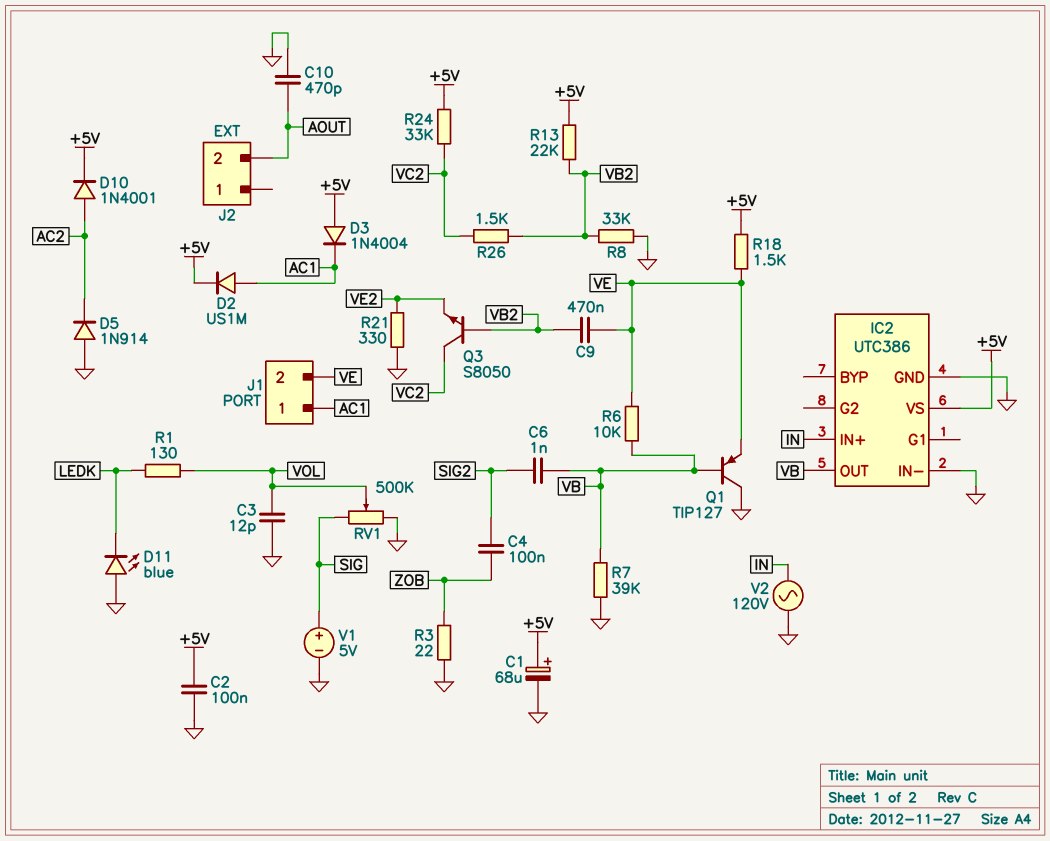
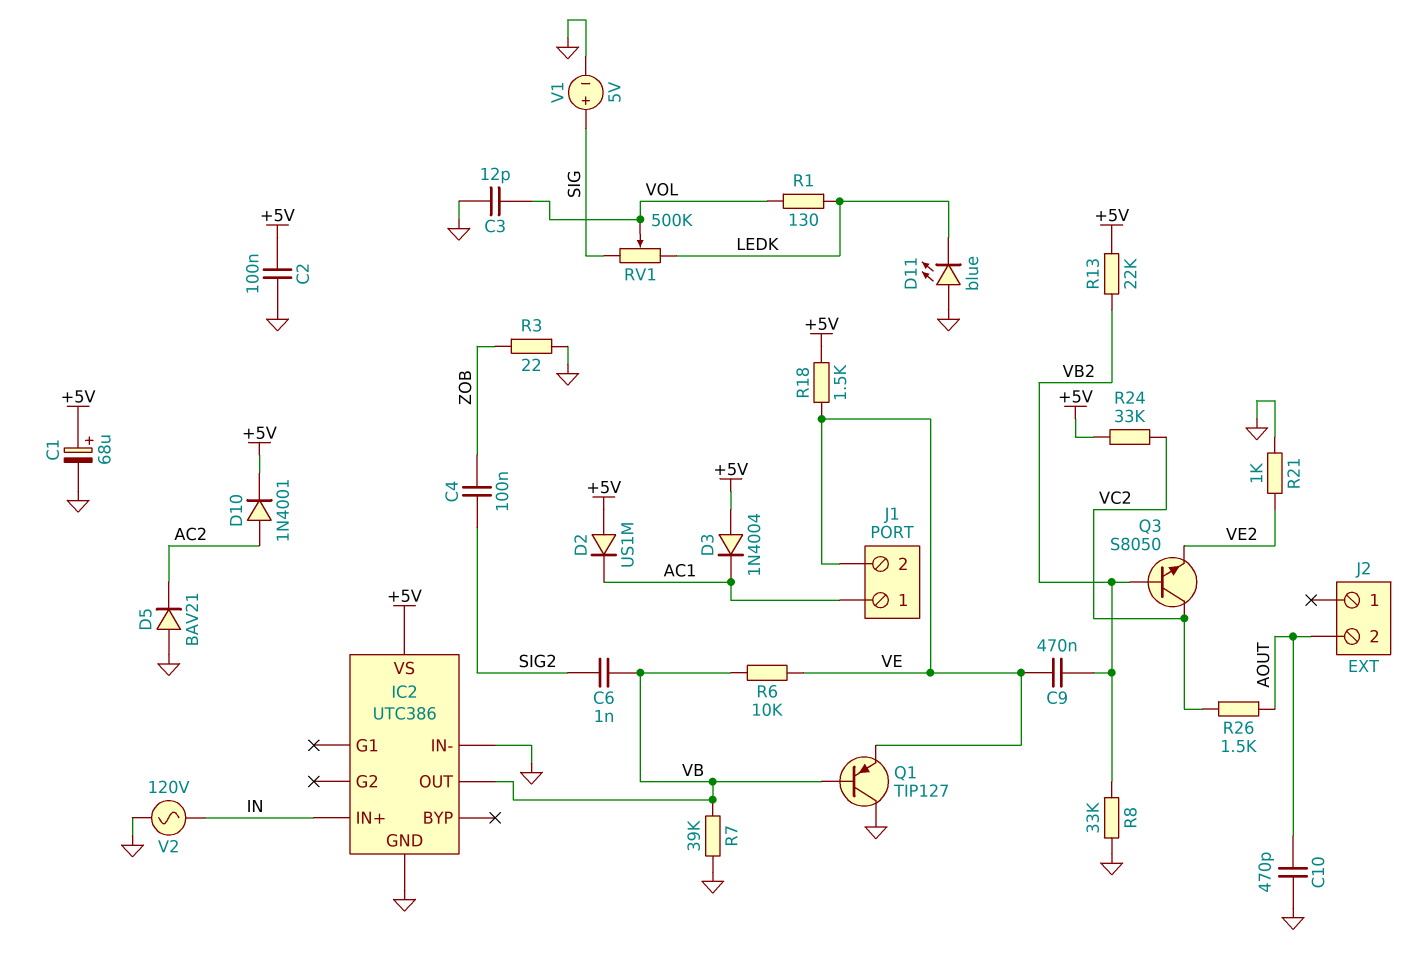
D2: diode US1M (A AC1, K +5V) -> diode US1M (A +5V, K AC1)
D5: diode 1N914 (A GND, K AC2) -> diode BAV21 (A GND, K AC2)
R21: 330 (GND, VE2) -> 1k (GND, VE2)
R26: 1.5k (VB2, VC2) -> 1.5k (AOUT, VC2)
RV1: 500k (GND, SIG, wiper VOL) -> 500k (LEDK, SIG, wiper VOL)

